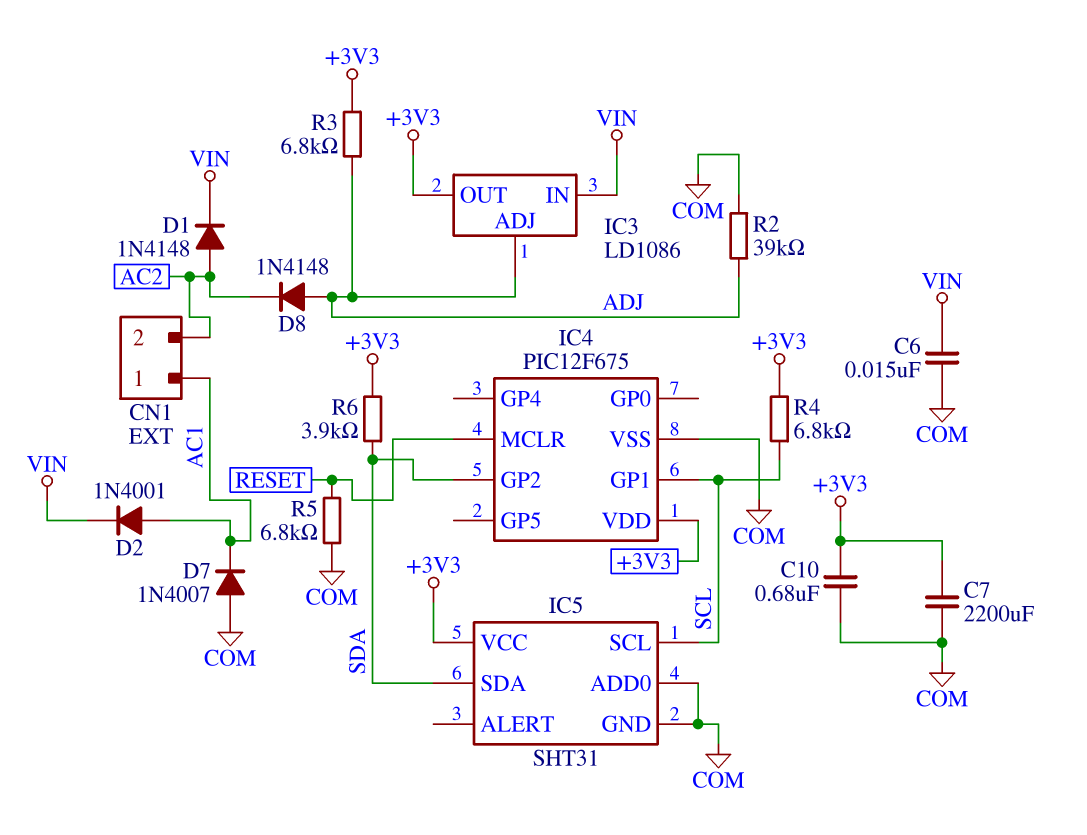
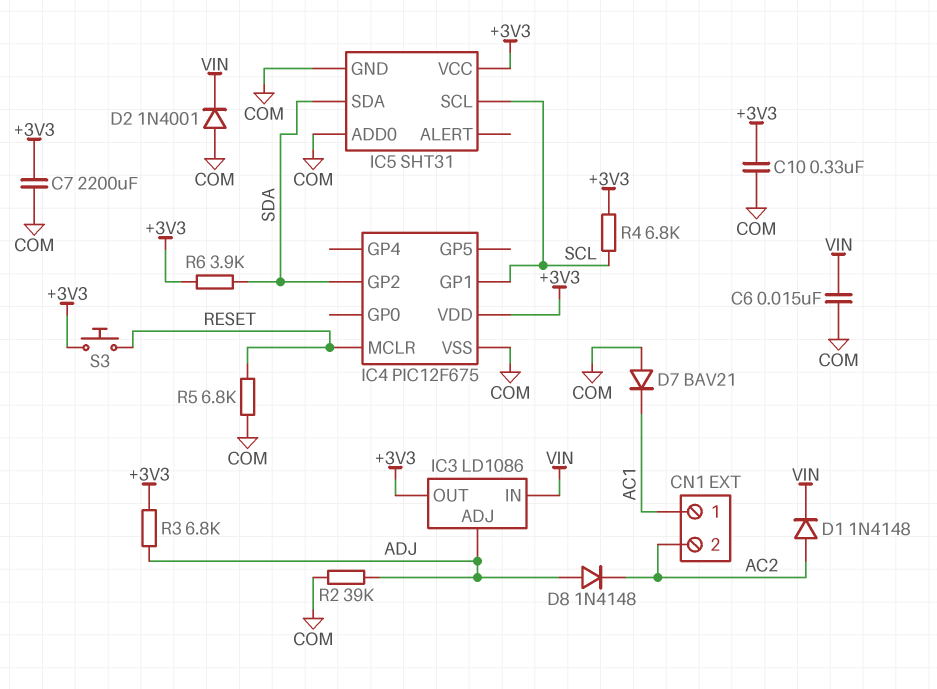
C10: 680nF (+3V3, COM) -> 330nF (+3V3, COM)
D2: diode 1N4001 (A AC1, K VIN) -> diode 1N4001 (A COM, K VIN)
D7: diode 1N4007 (A COM, K AC1) -> diode BAV21 (A COM, K AC1)
S3: none -> button (+3V3, RESET)

